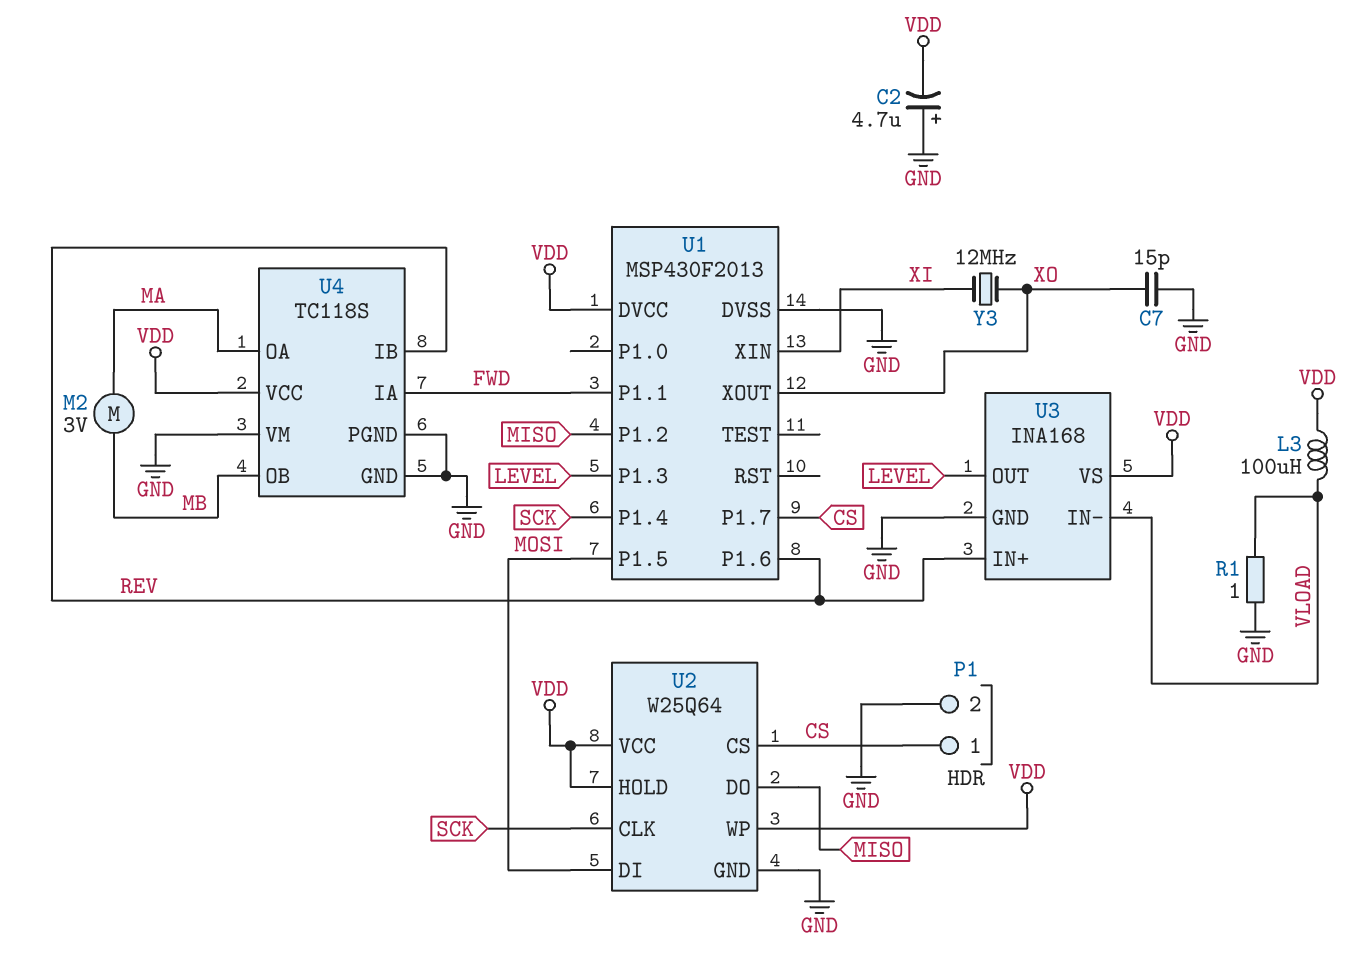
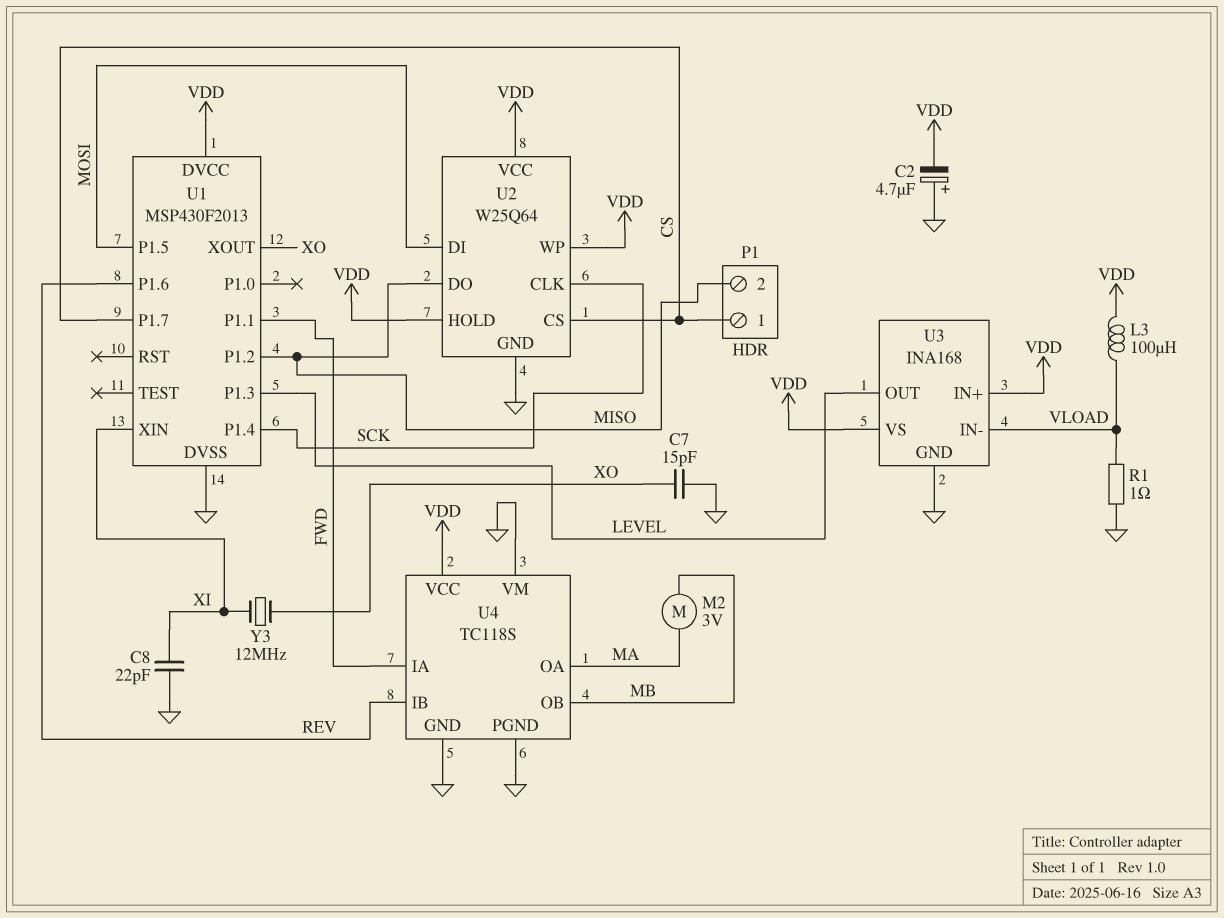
C8: none -> 22pF (GND, XI)
P1 pin 2: GND -> MISO
U3 pin IN+: REV -> VDD

